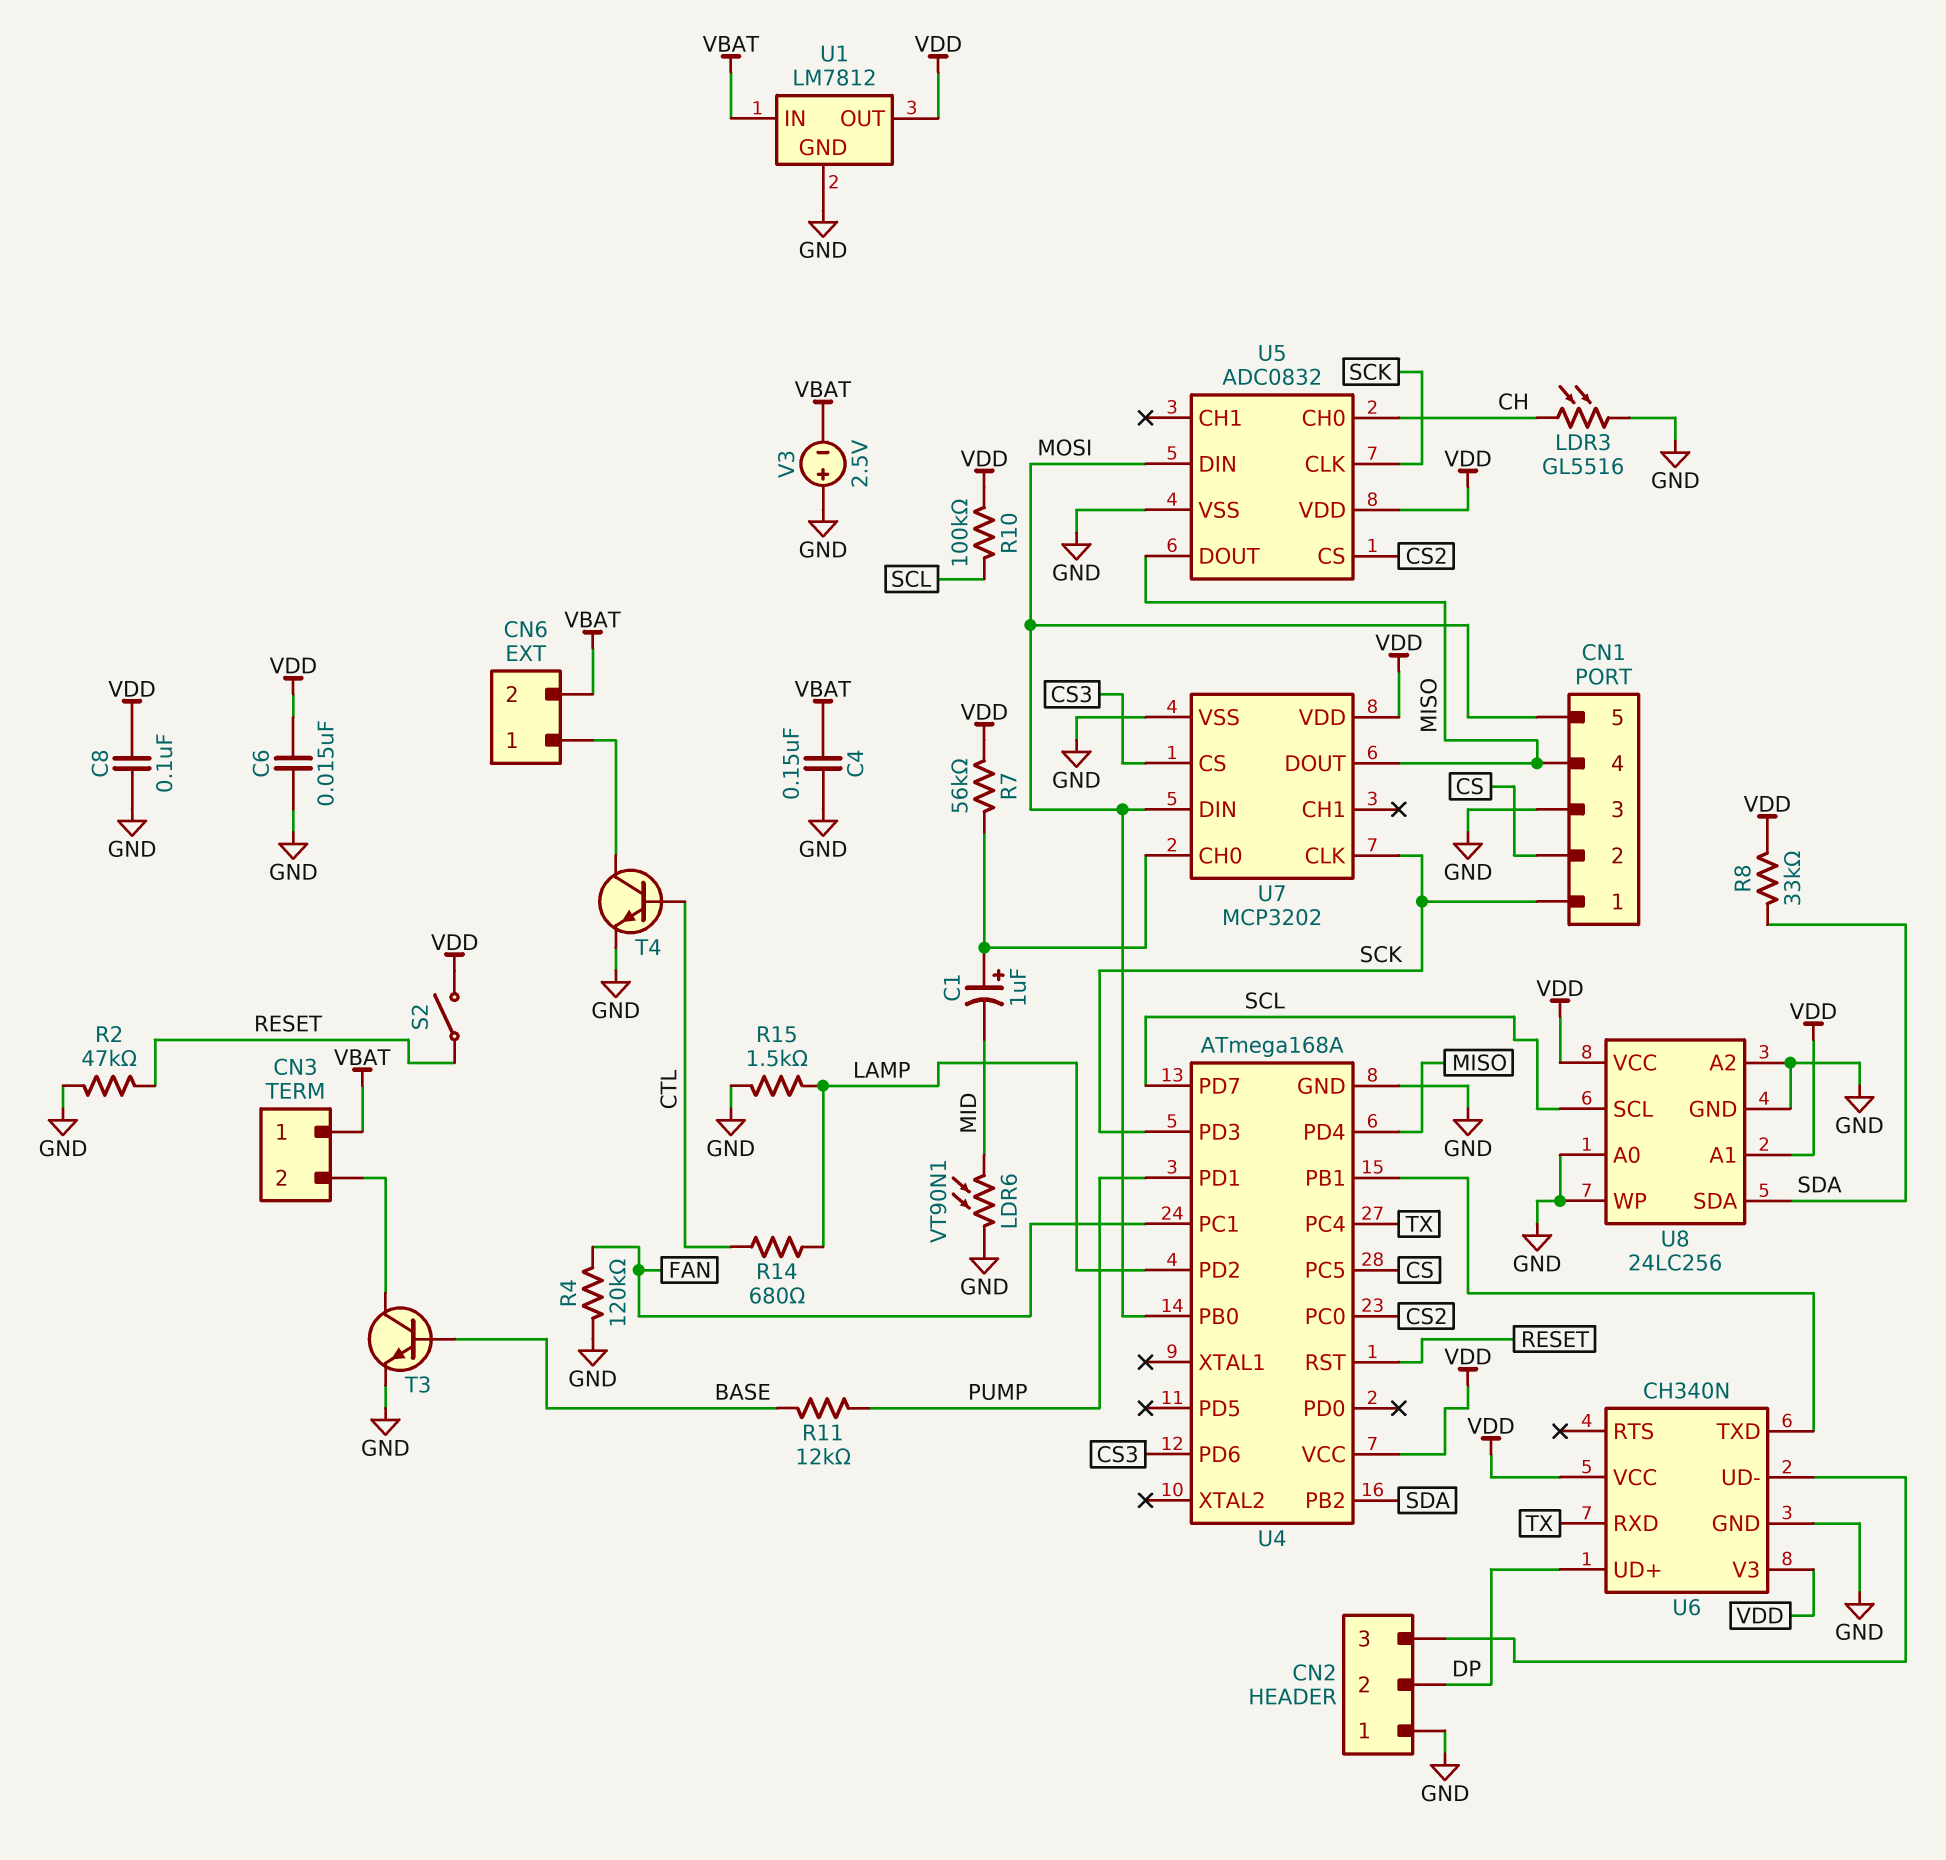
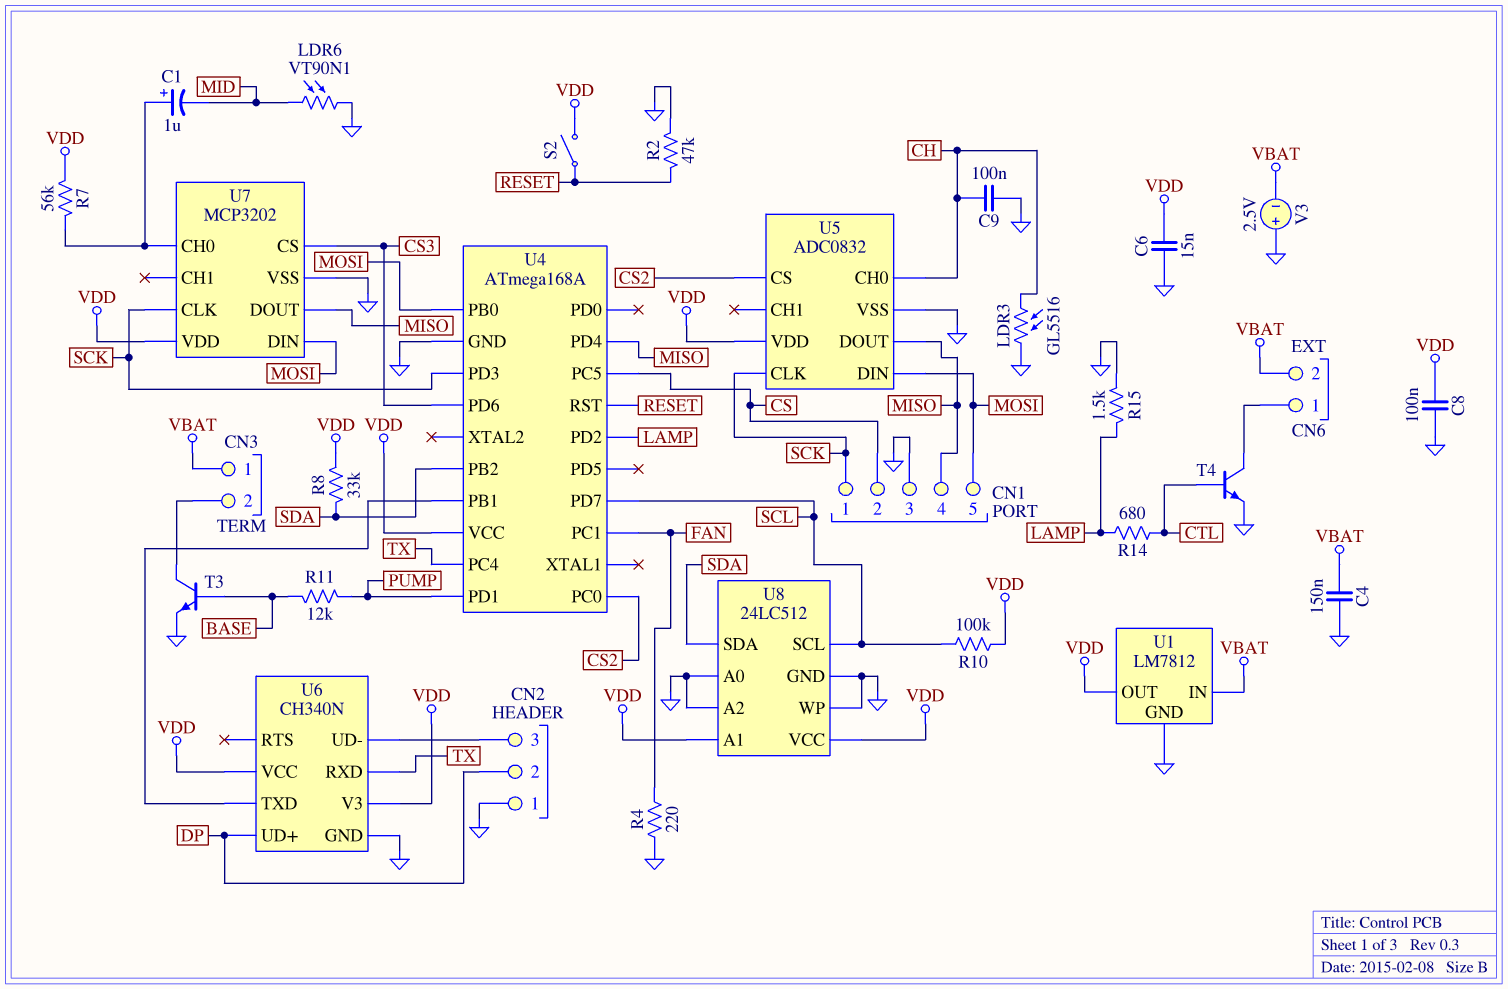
C9: none -> 100nF (CH, GND)
R4: 120k (FAN, GND) -> 220 (FAN, GND)
U8: 24LC256 -> 24LC512

